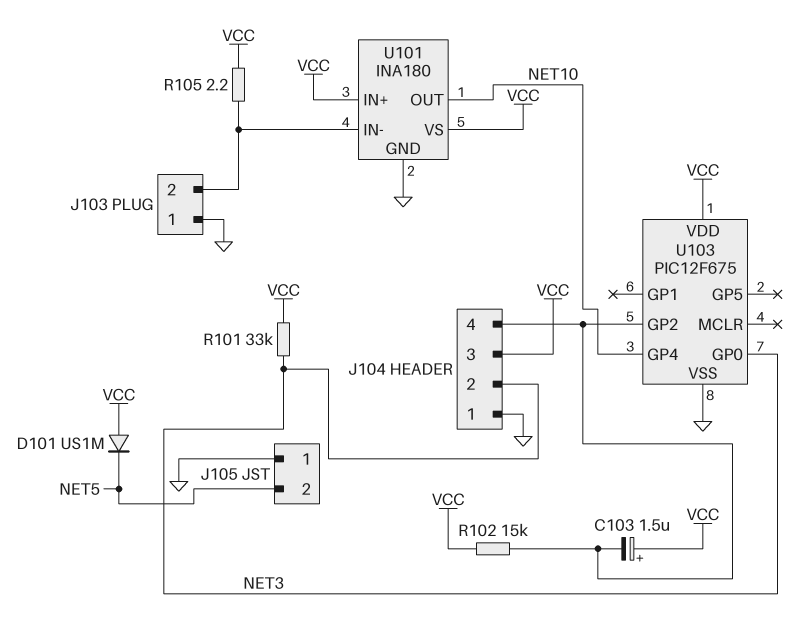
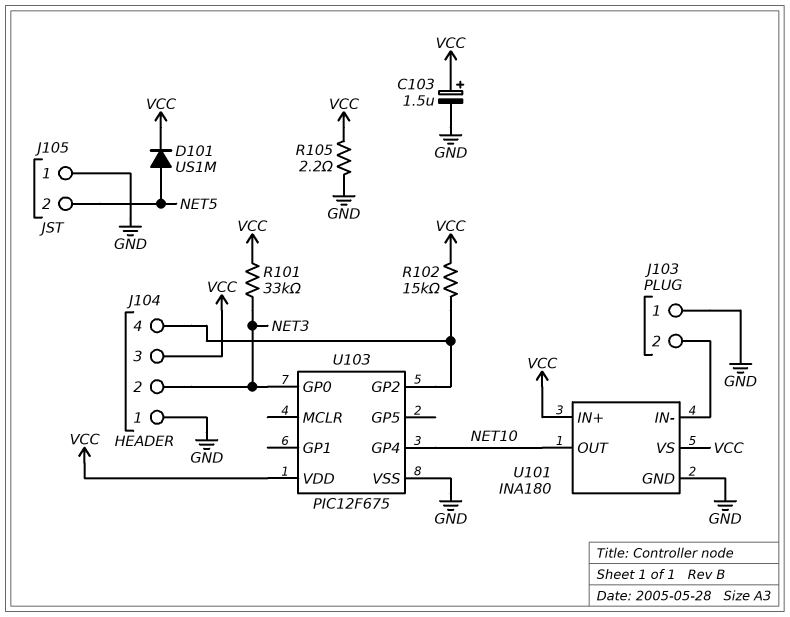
C103: 1.5uF (plus VCC, minus J104/4) -> 1.5uF (plus VCC, minus GND)
D101: diode US1M (A VCC, K NET5) -> diode US1M (A NET5, K VCC)
R105: 2.2 (J103/2, VCC) -> 2.2 (GND, VCC)

